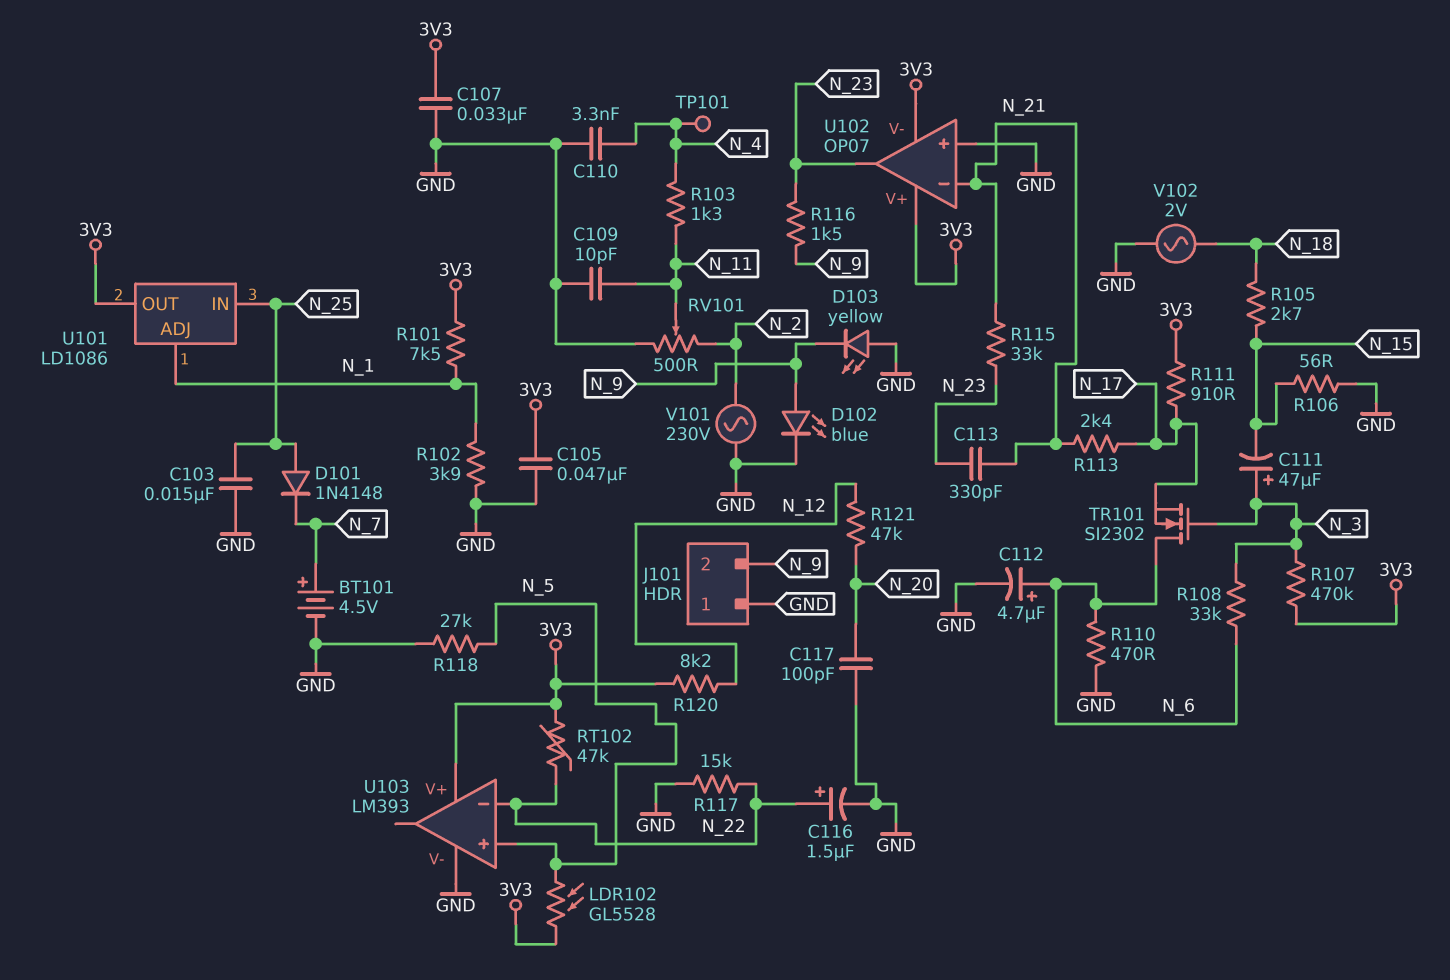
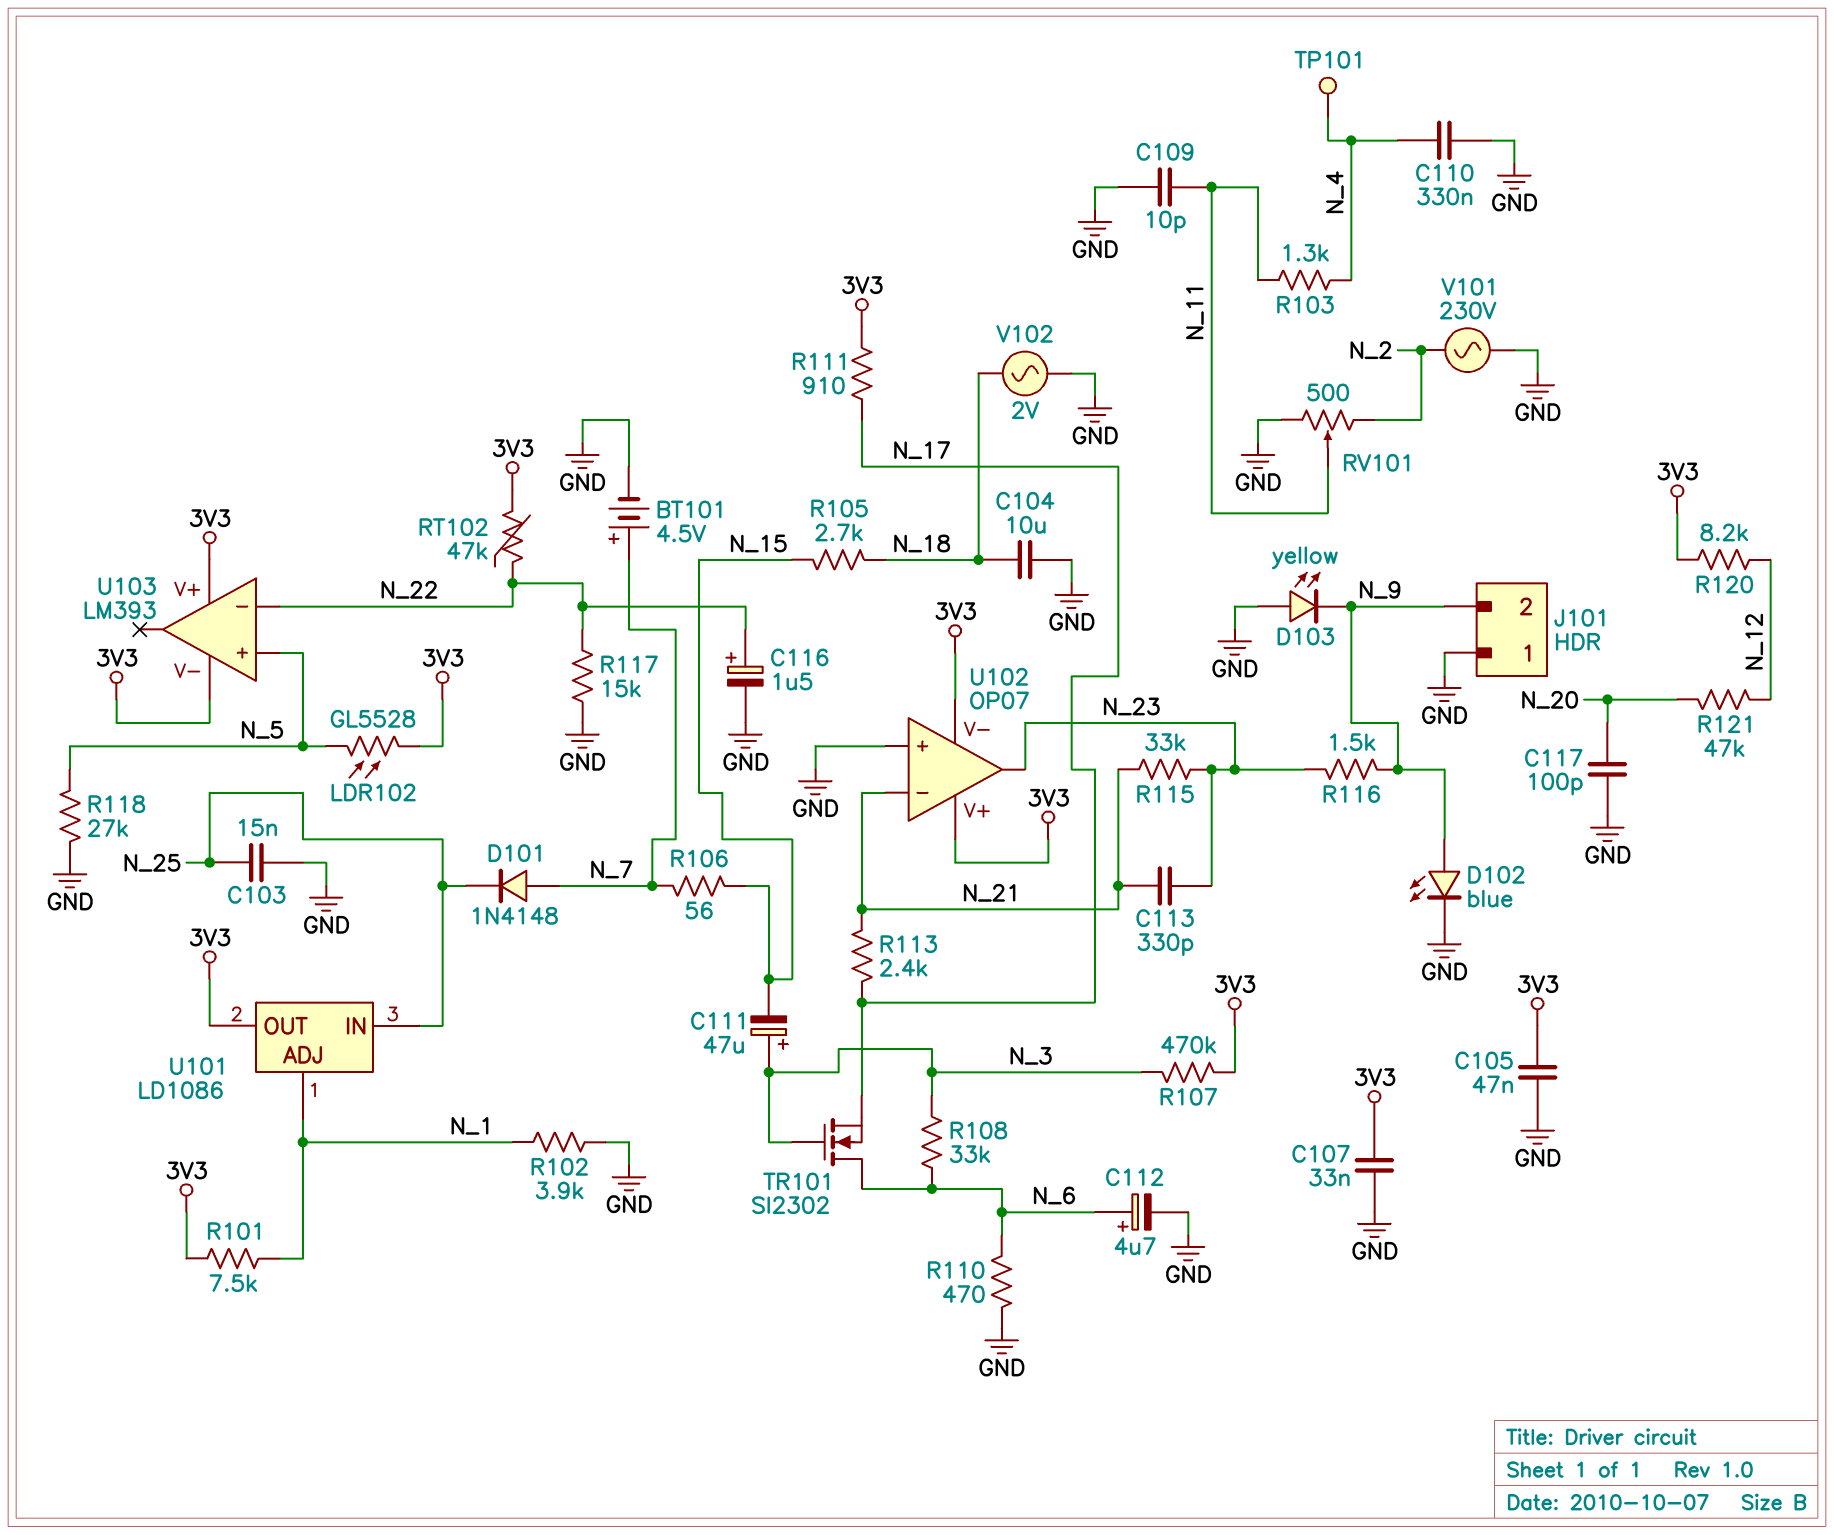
C104: none -> 10uF (GND, N_18)
C110: 3.3nF (GND, N_4) -> 330nF (GND, N_4)
D101: diode 1N4148 (A N_25, K N_7) -> diode 1N4148 (A N_7, K N_25)
R106: 56 (GND, N_15) -> 56 (N_7, N_15)
U103 pin V-: GND -> 3V3

